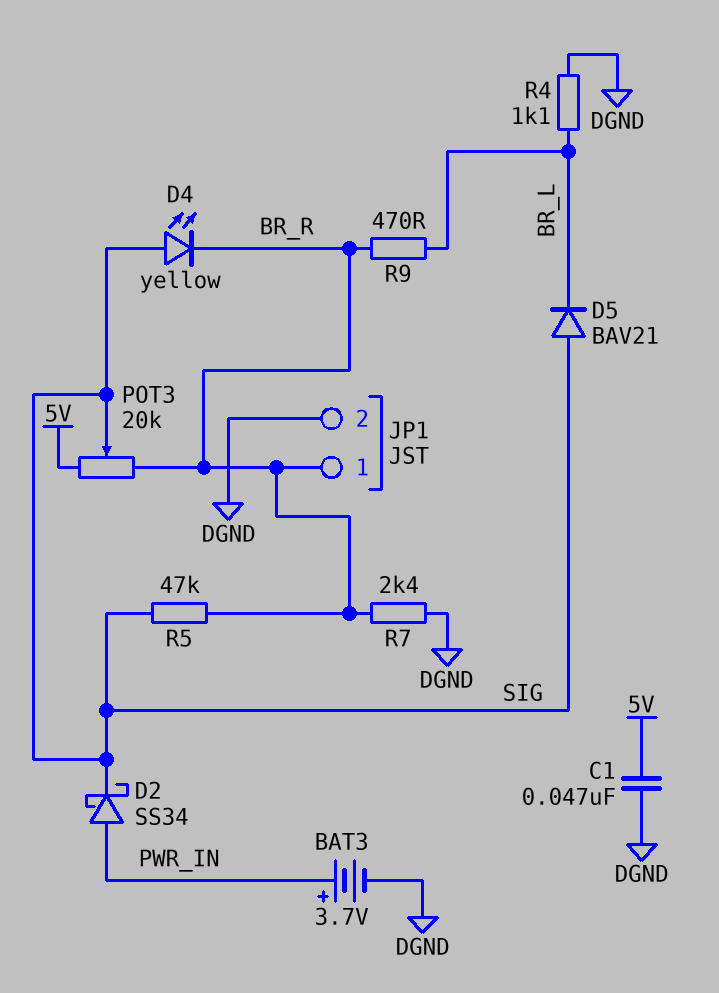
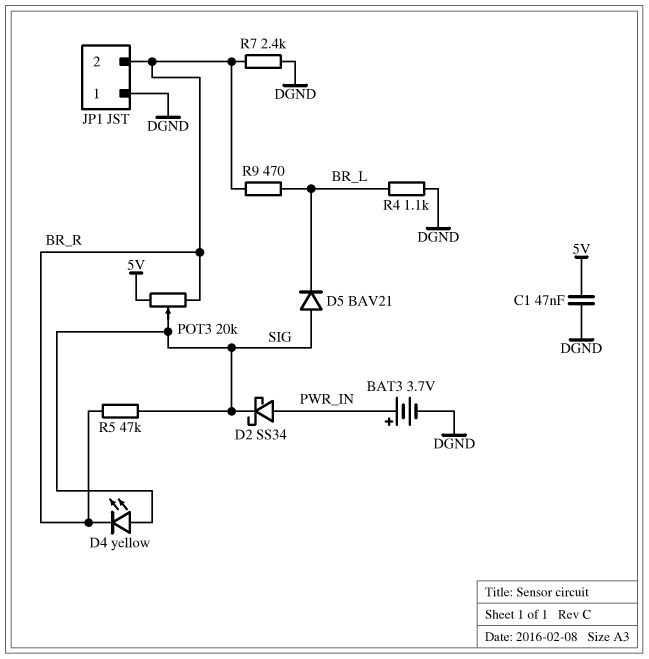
JP1 pin 1: BR_R -> DGND
JP1 pin 2: DGND -> BR_R

